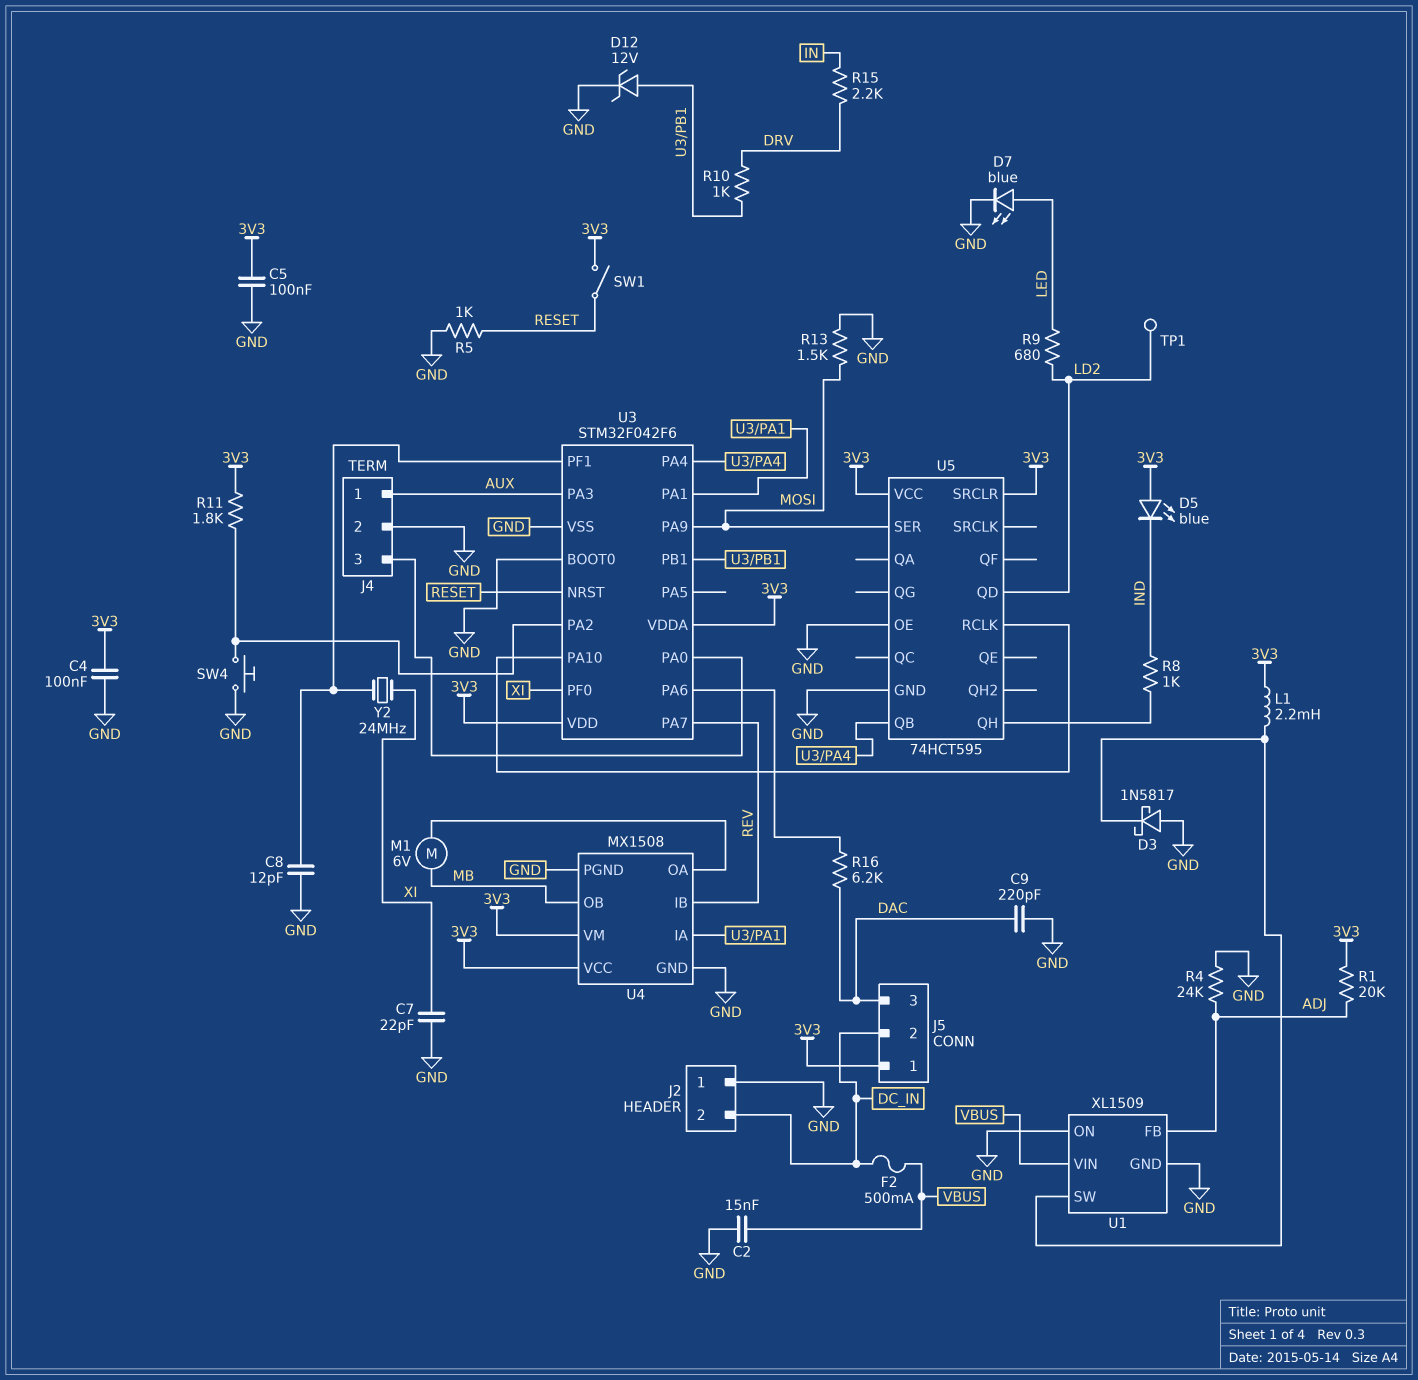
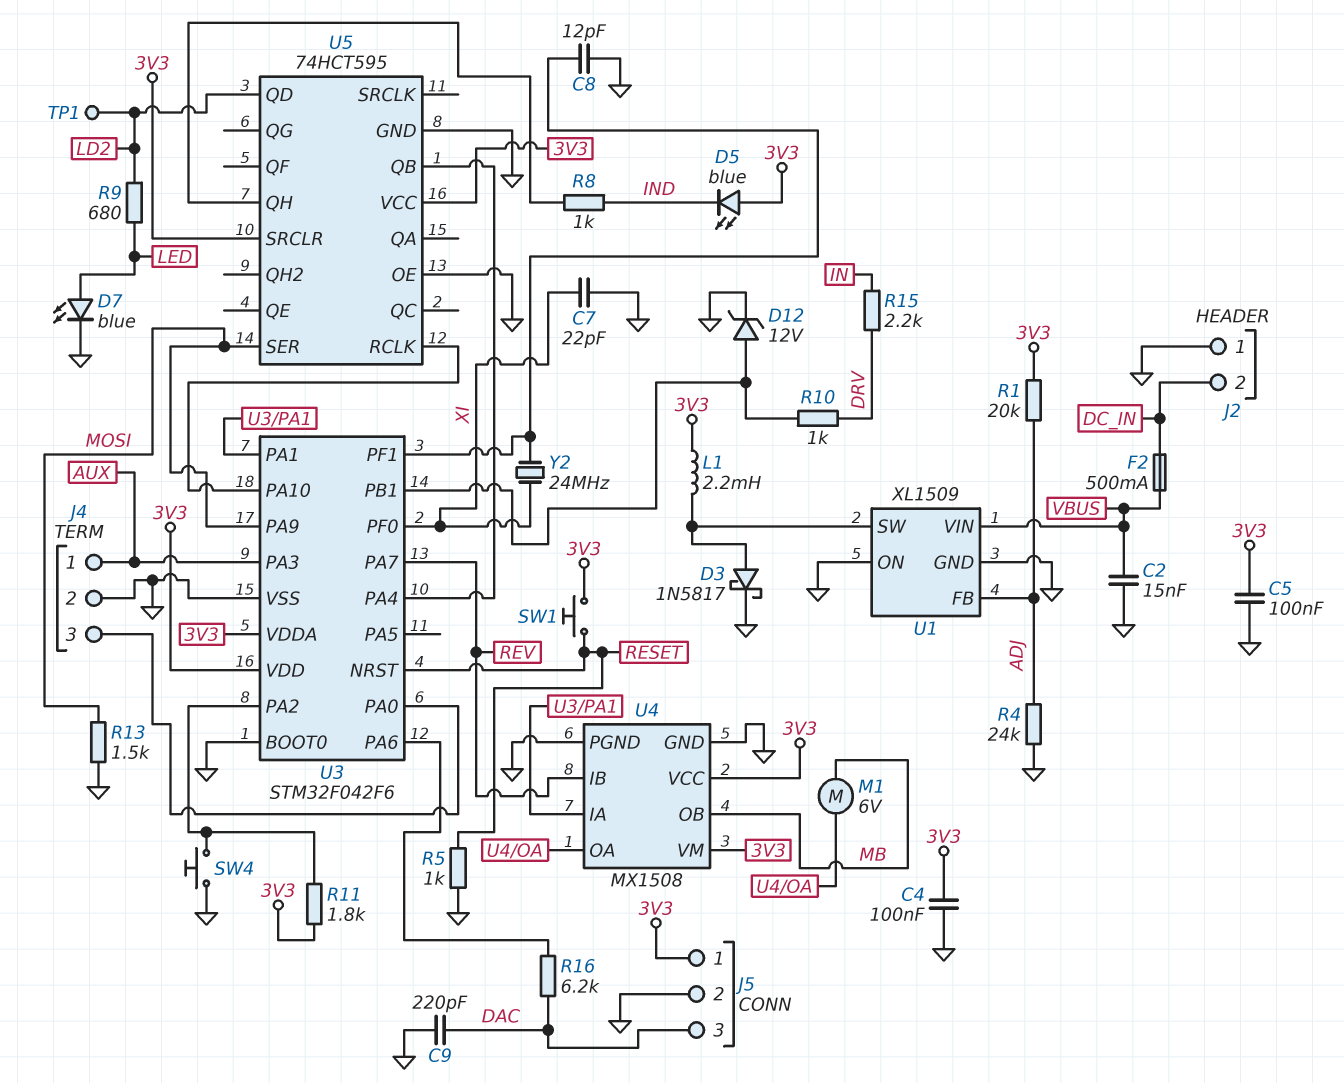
D3: schottky 1N5817 (A GND, K U1/SW) -> schottky 1N5817 (A U1/SW, K GND)
J5 pin 2: DC_IN -> GND
SW1: switch (3V3, RESET) -> button (3V3, RESET)

